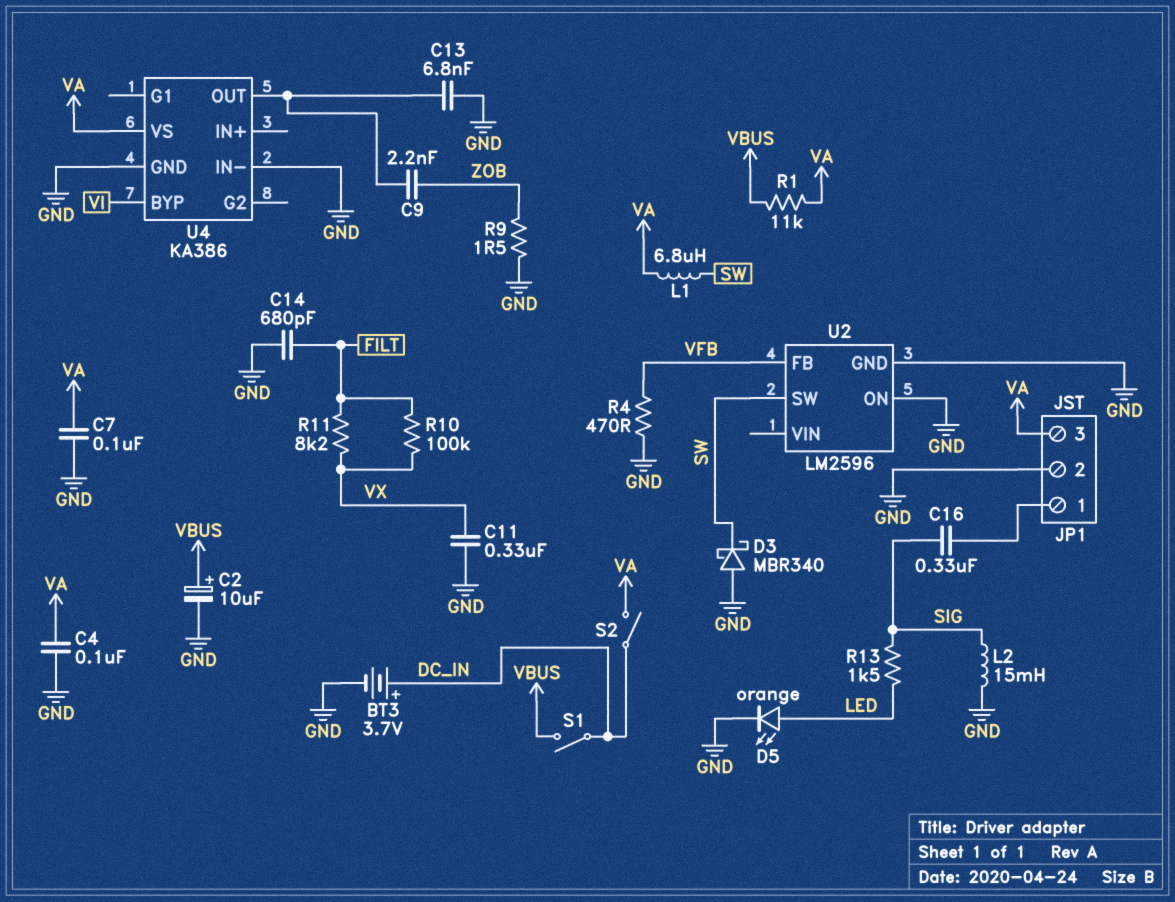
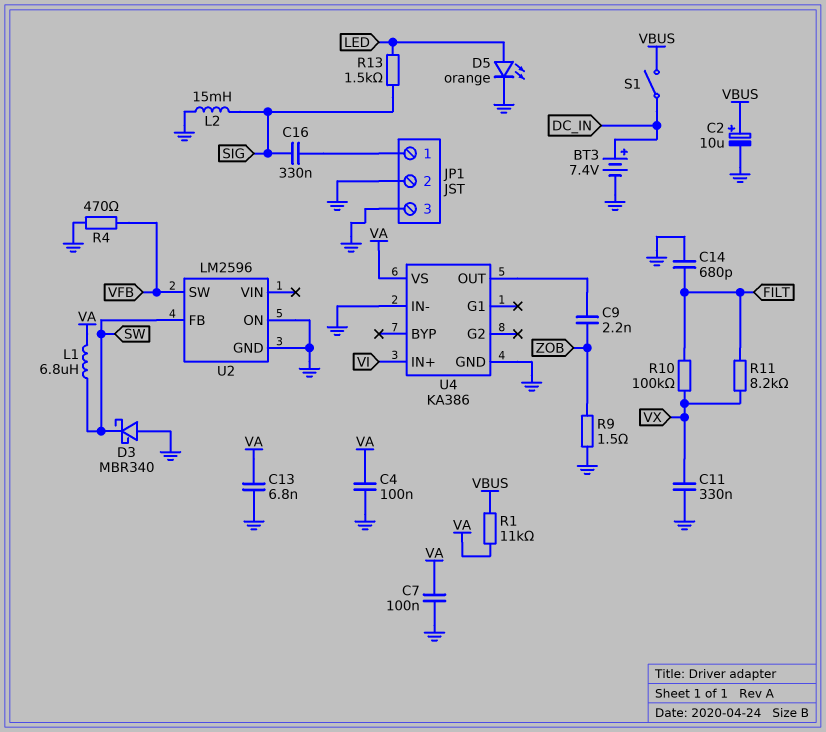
BT3: 3.7V (plus DC_IN, minus GND) -> 7.4V (plus DC_IN, minus GND)
C13: 6.8nF (GND, U4/OUT) -> 6.8nF (GND, VA)
JP1 pin 3: VA -> GND
S2: switch (DC_IN, VA) -> none
U2 pin FB: VFB -> SW
U2 pin SW: SW -> VFB
U4 pin BYP: VI -> none
U4 pin IN+: none -> VI

